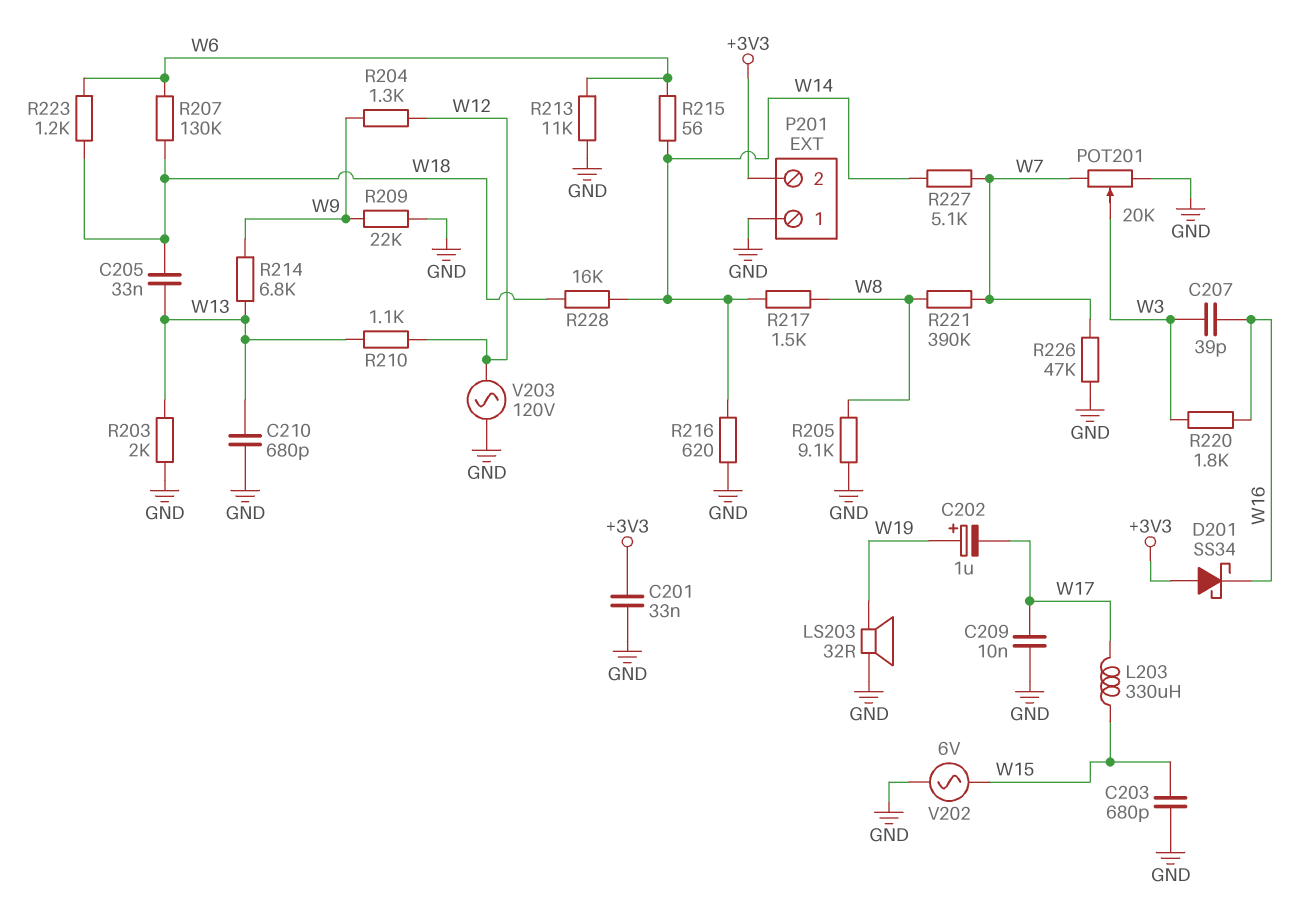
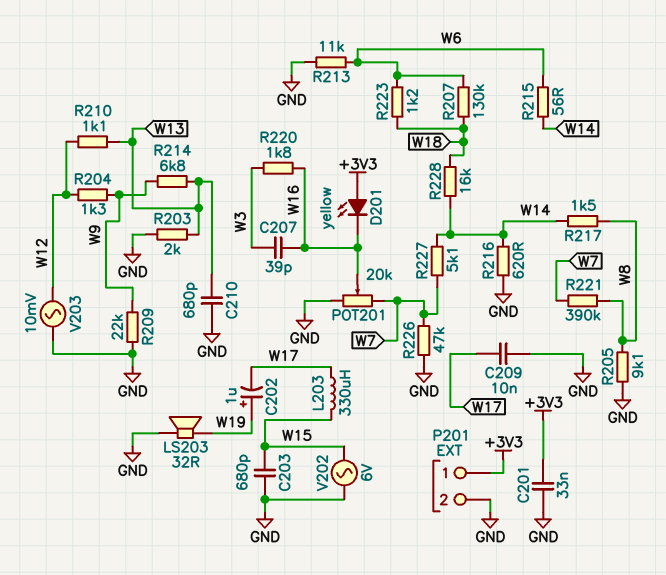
C205: 33nF (W13, W18) -> none
D201: schottky SS34 (A +3V3, K W16) -> LED yellow (A +3V3, K W16)
P201 pin 1: GND -> +3V3
P201 pin 2: +3V3 -> GND
POT201: 20k (GND, W7, wiper W3) -> 20k (GND, W7, wiper W16)
V203: AC 120V (GND, W12) -> AC 10mV (GND, W12)

